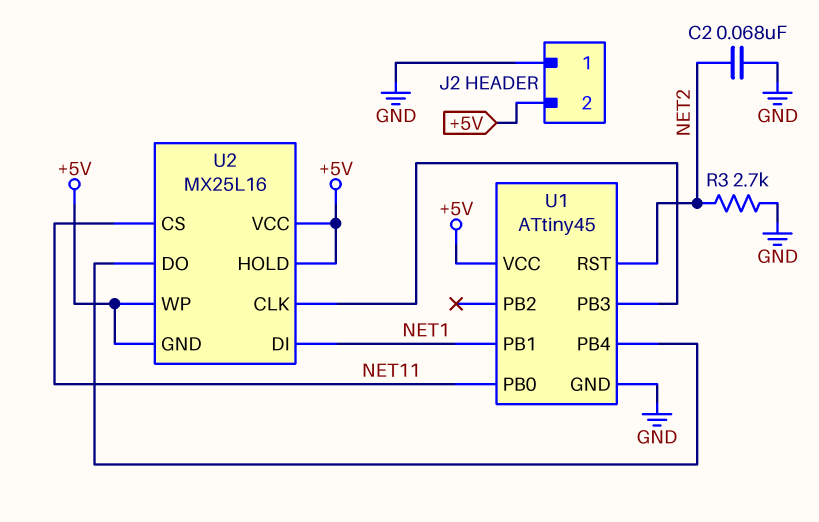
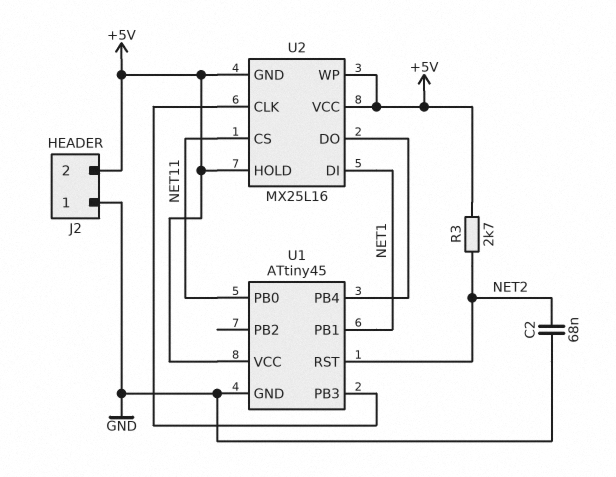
R3: 2.7k (GND, NET2) -> 2.7k (+5V, NET2)

